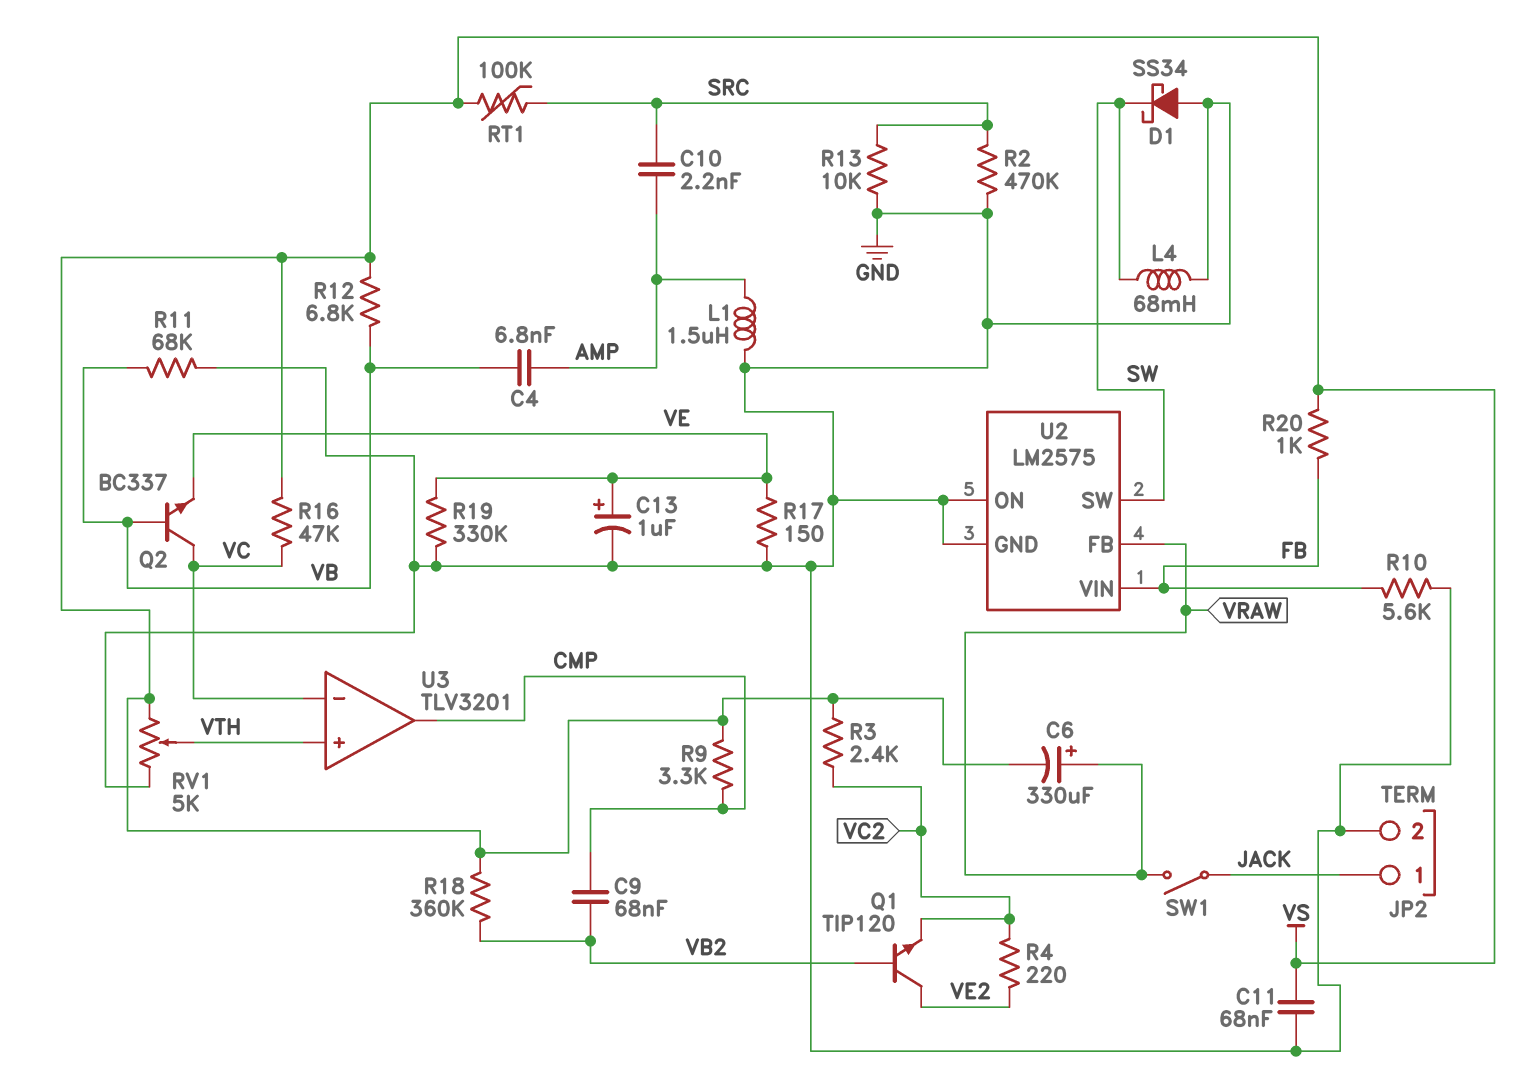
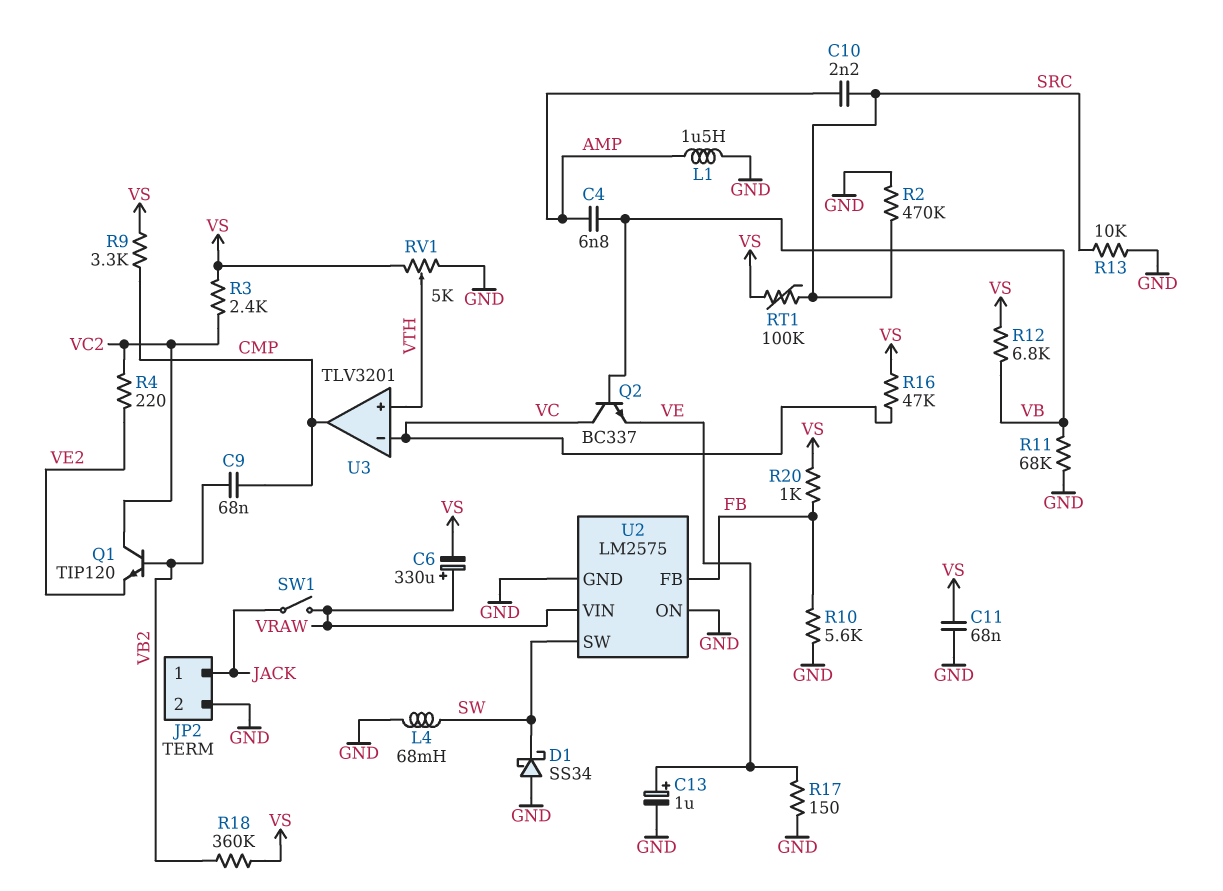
Q1: NPN TIP120 (B VB2, C VE2, E VC2) -> NPN TIP120 (B VB2, C VC2, E VE2)
R19: 330k (GND, VE) -> none
U2 pin FB: VRAW -> FB
U2 pin VIN: FB -> VRAW

